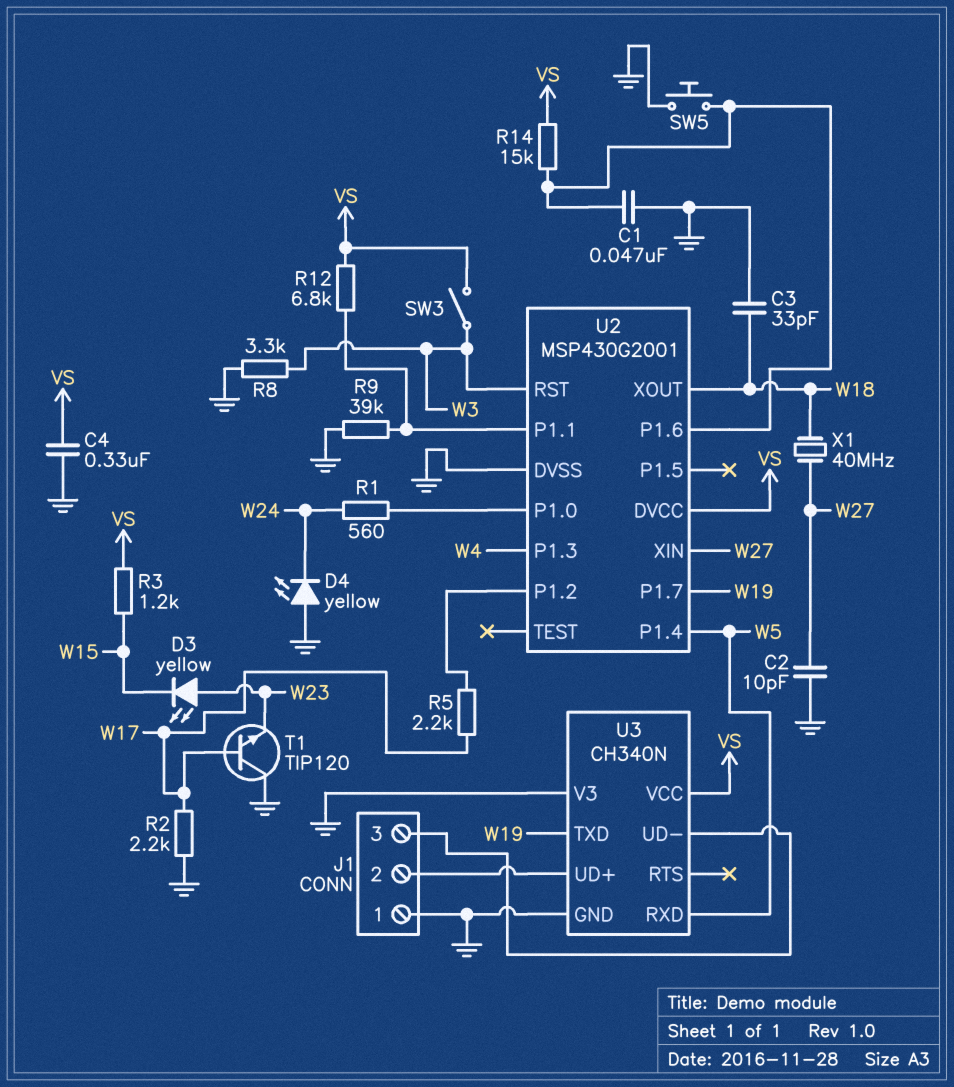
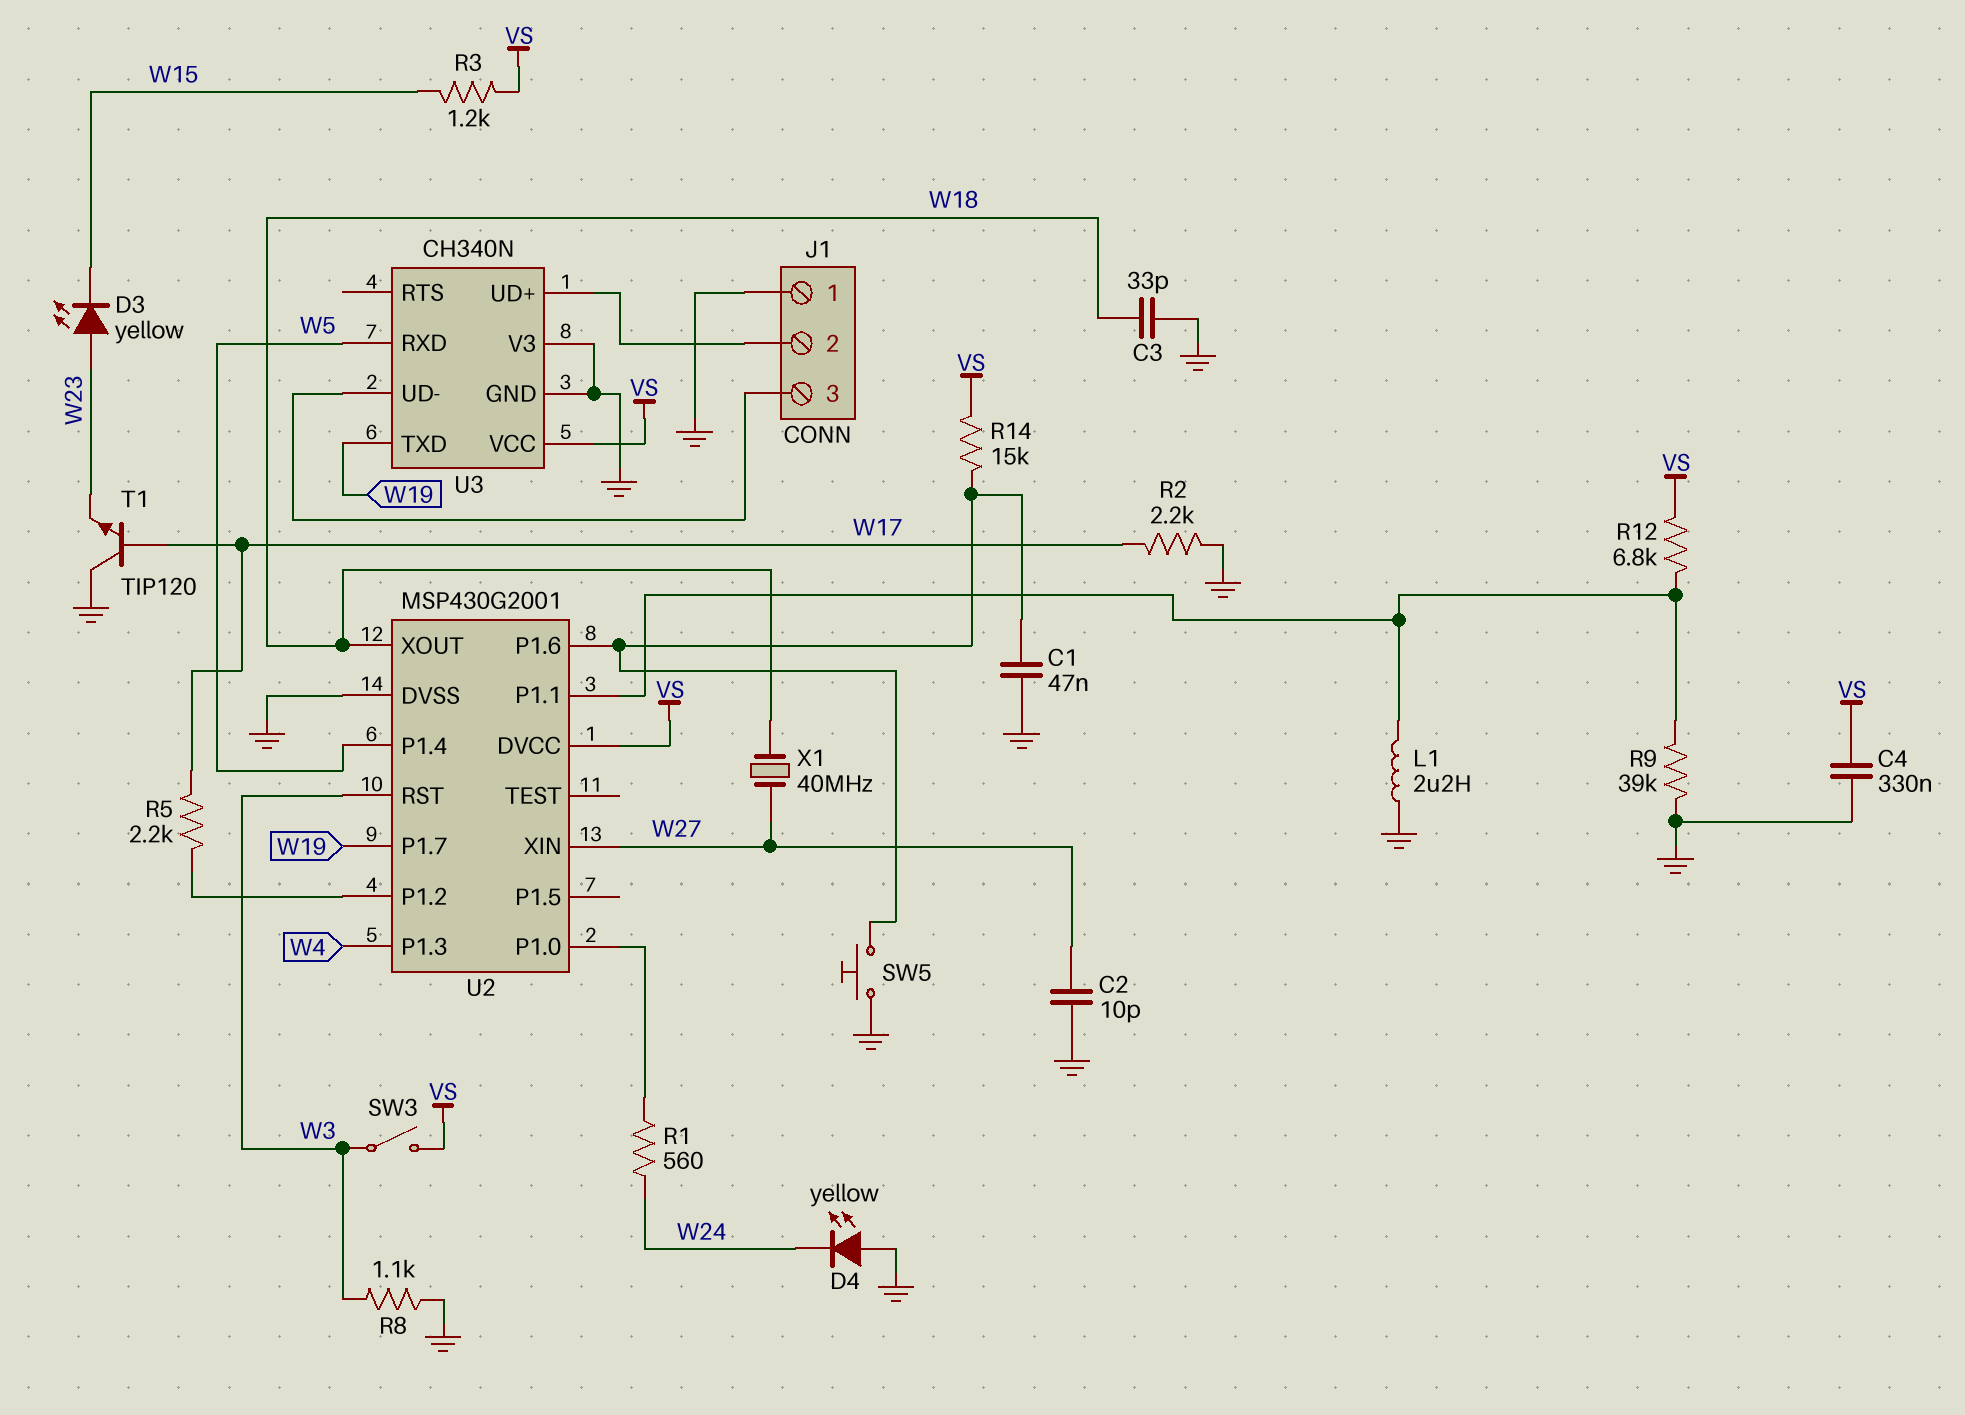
L1: none -> 2.2uH (GND, U2/P1.1)
R8: 3.3k (GND, W3) -> 1.1k (GND, W3)

